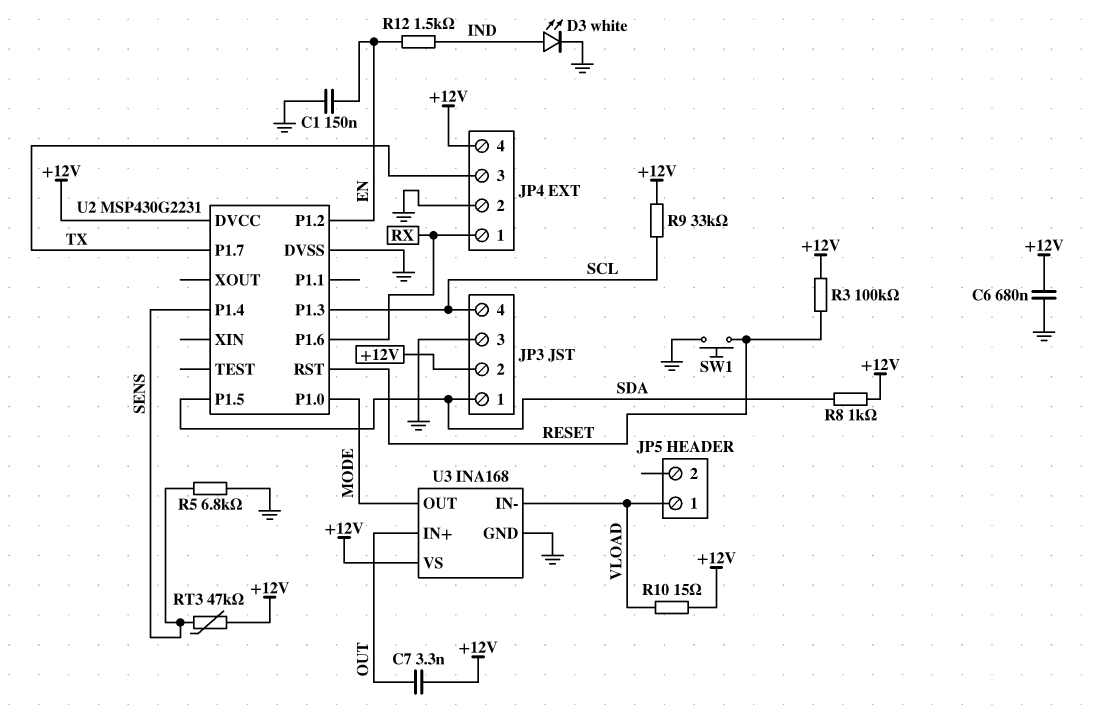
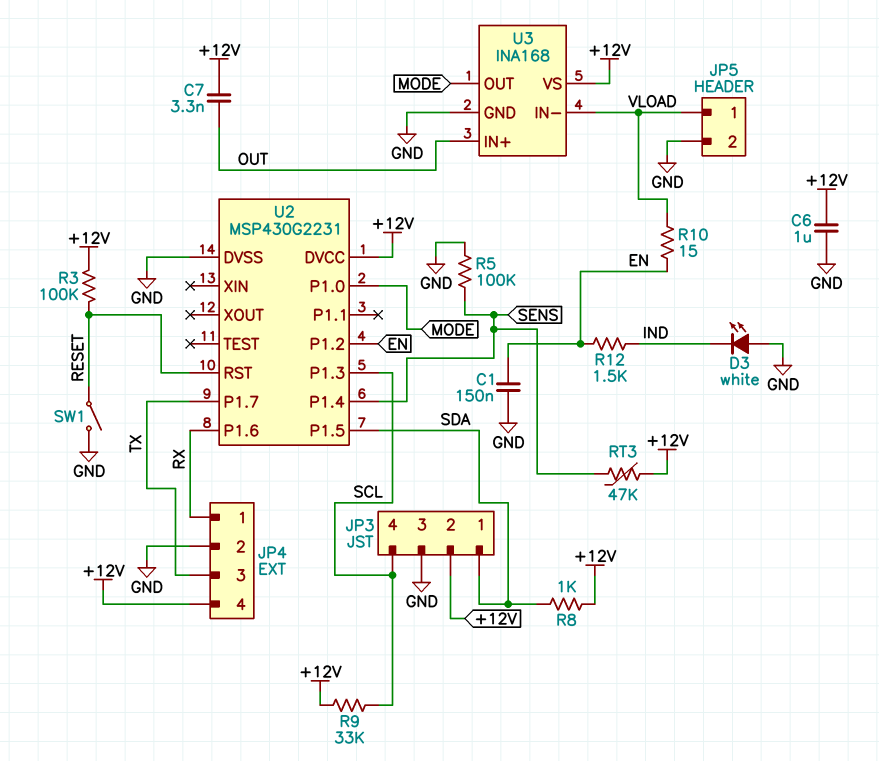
C6: 680nF (+12V, GND) -> 1uF (+12V, GND)
D3: LED white (A IND, K GND) -> LED white (A GND, K IND)
JP5 pin 2: none -> GND
R5: 6.8k (GND, SENS) -> 100k (GND, SENS)
R10: 15 (+12V, VLOAD) -> 15 (EN, VLOAD)
SW1: button (GND, RESET) -> switch (GND, RESET)

